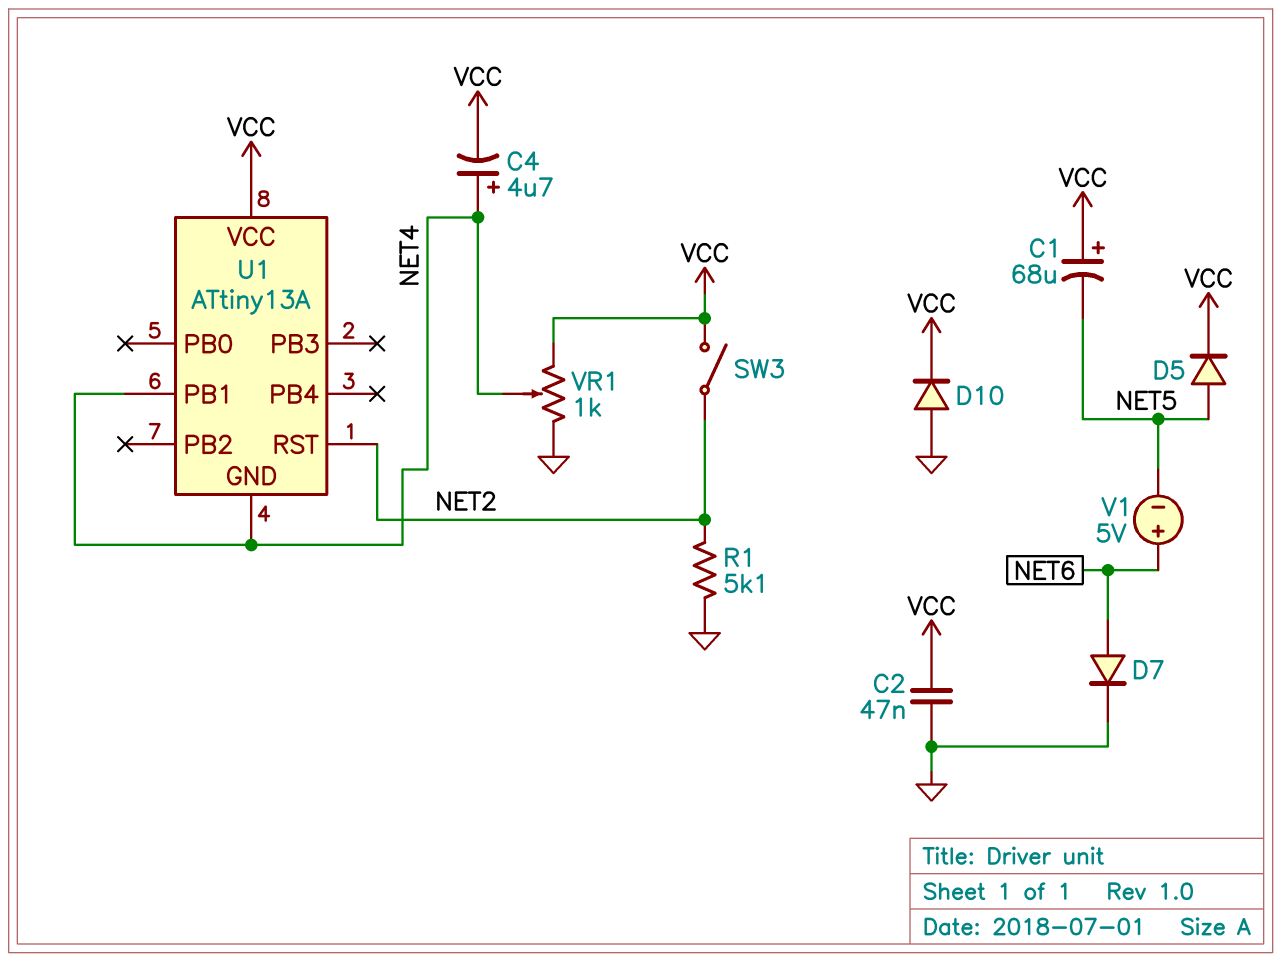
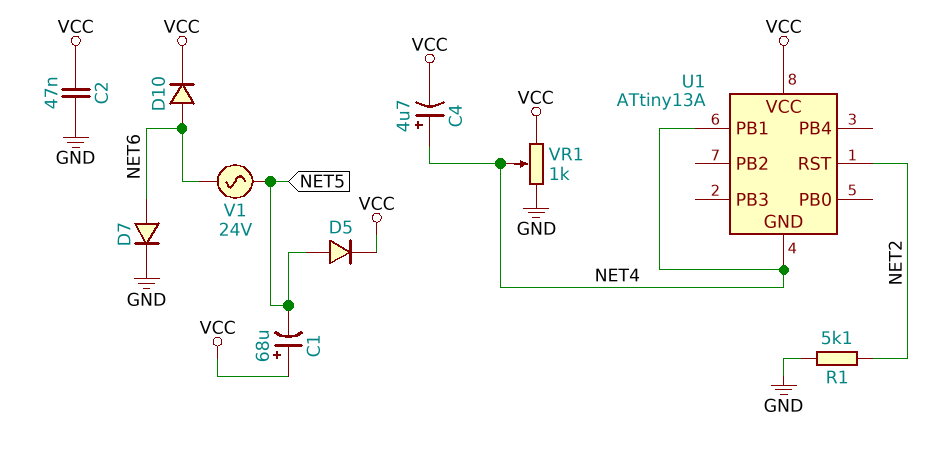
D10: diode (A GND, K VCC) -> diode (A NET6, K VCC)
SW3: switch (NET2, VCC) -> none
V1: 5V (plus NET6, minus NET5) -> AC 24V (NET5, NET6)

